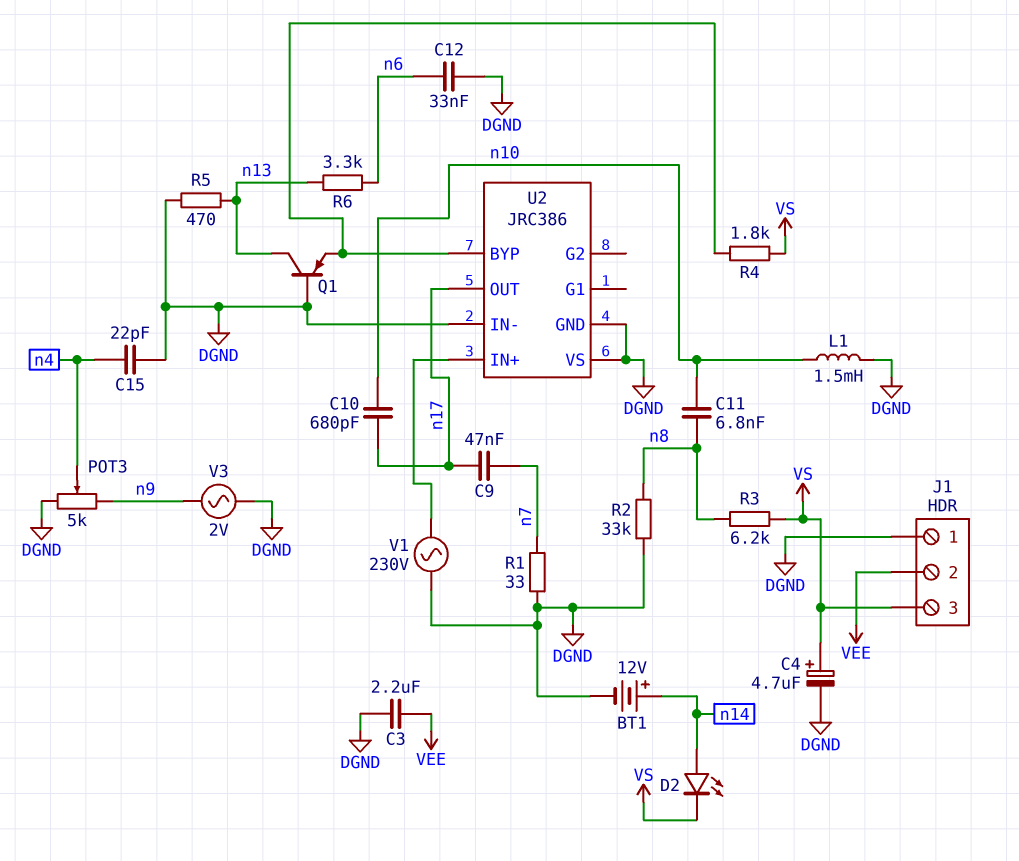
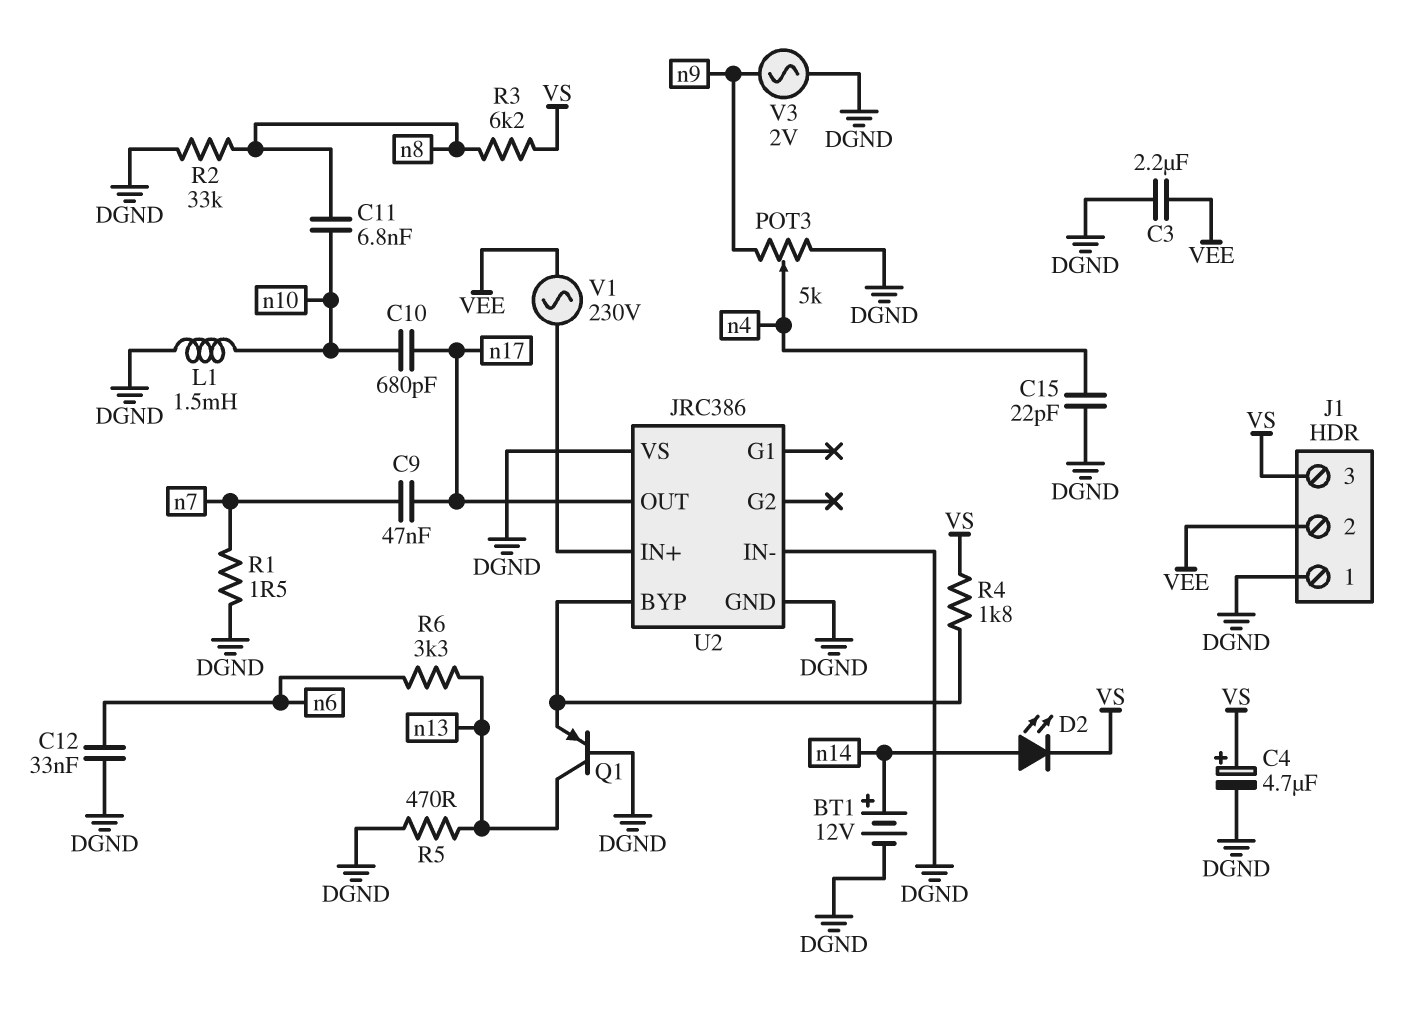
R1: 33 (DGND, n7) -> 1.5 (DGND, n7)
V1: AC 230V (DGND, U2/IN+) -> AC 230V (U2/IN+, VEE)

